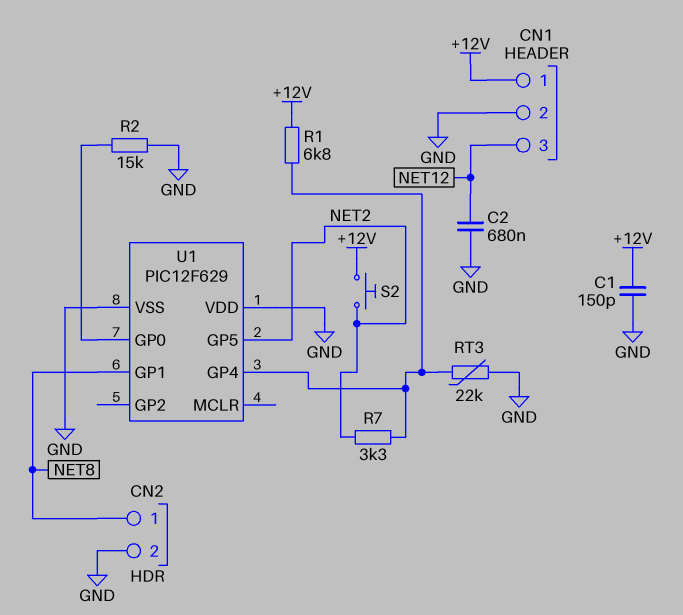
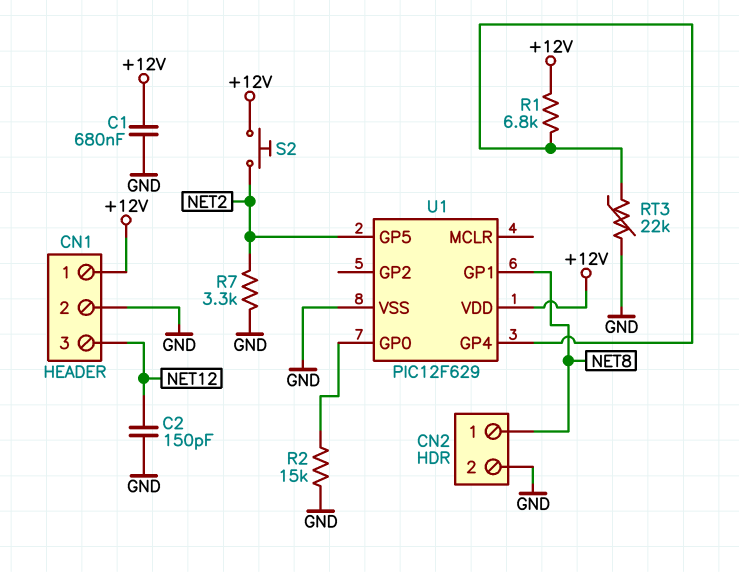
C1: 150pF (+12V, GND) -> 680nF (+12V, GND)
C2: 680nF (GND, NET12) -> 150pF (GND, NET12)
R7: 3.3k (NET2, U1/GP4) -> 3.3k (GND, NET2)
U1 pin VDD: GND -> +12V

